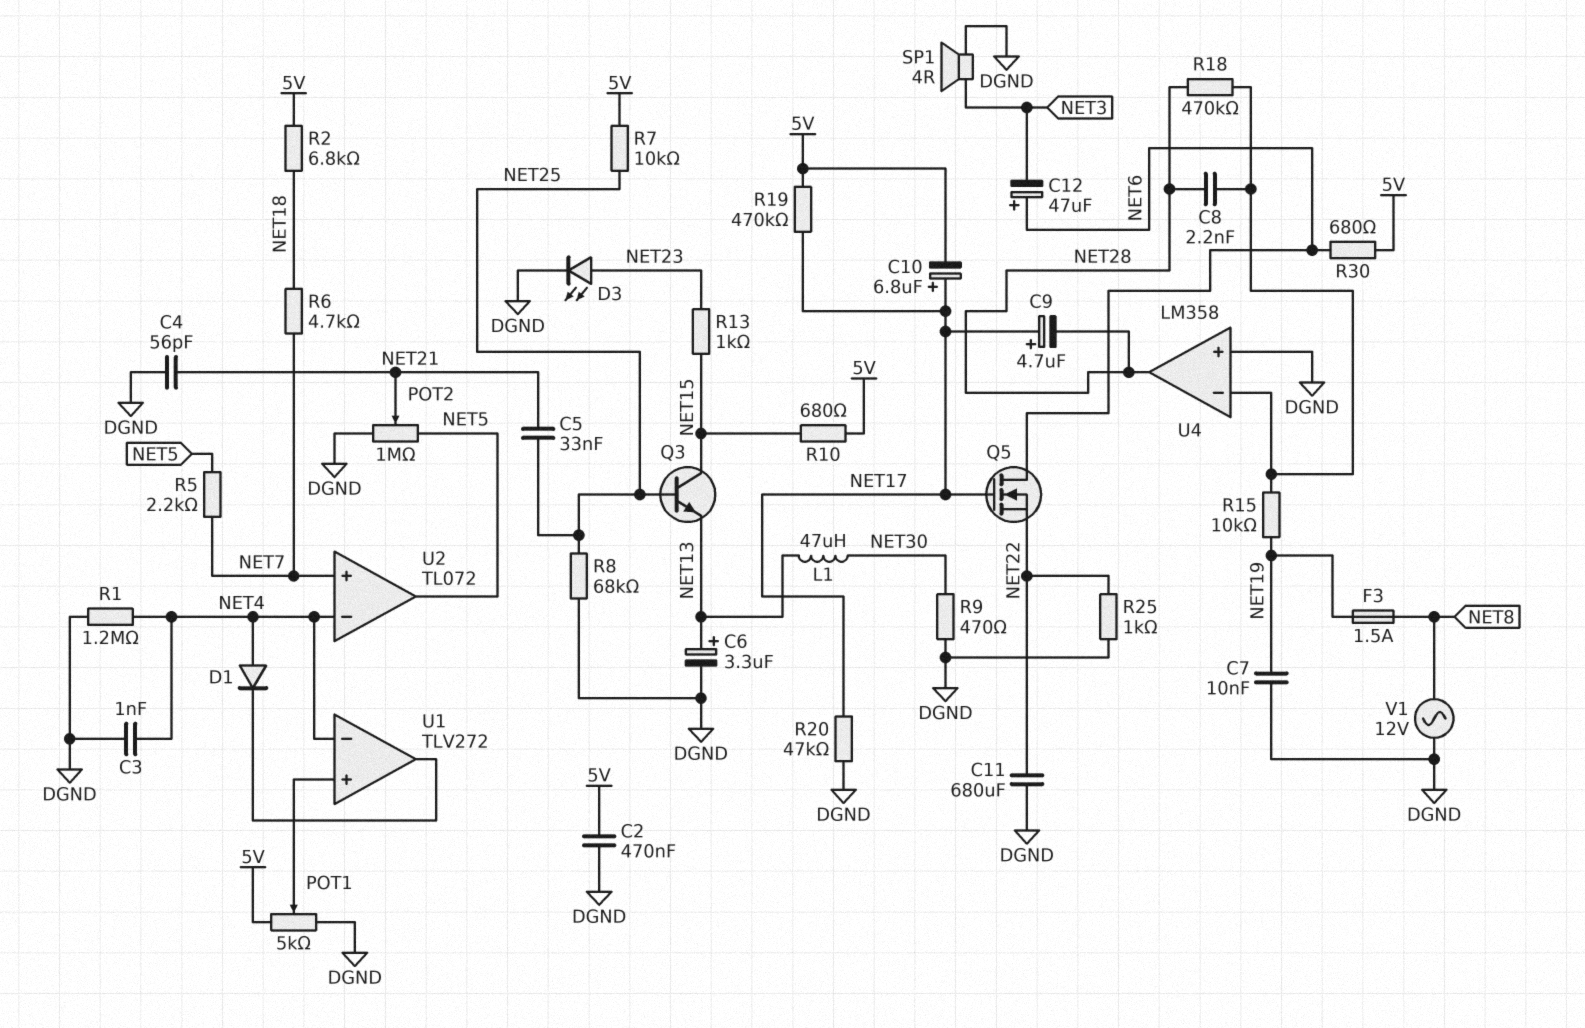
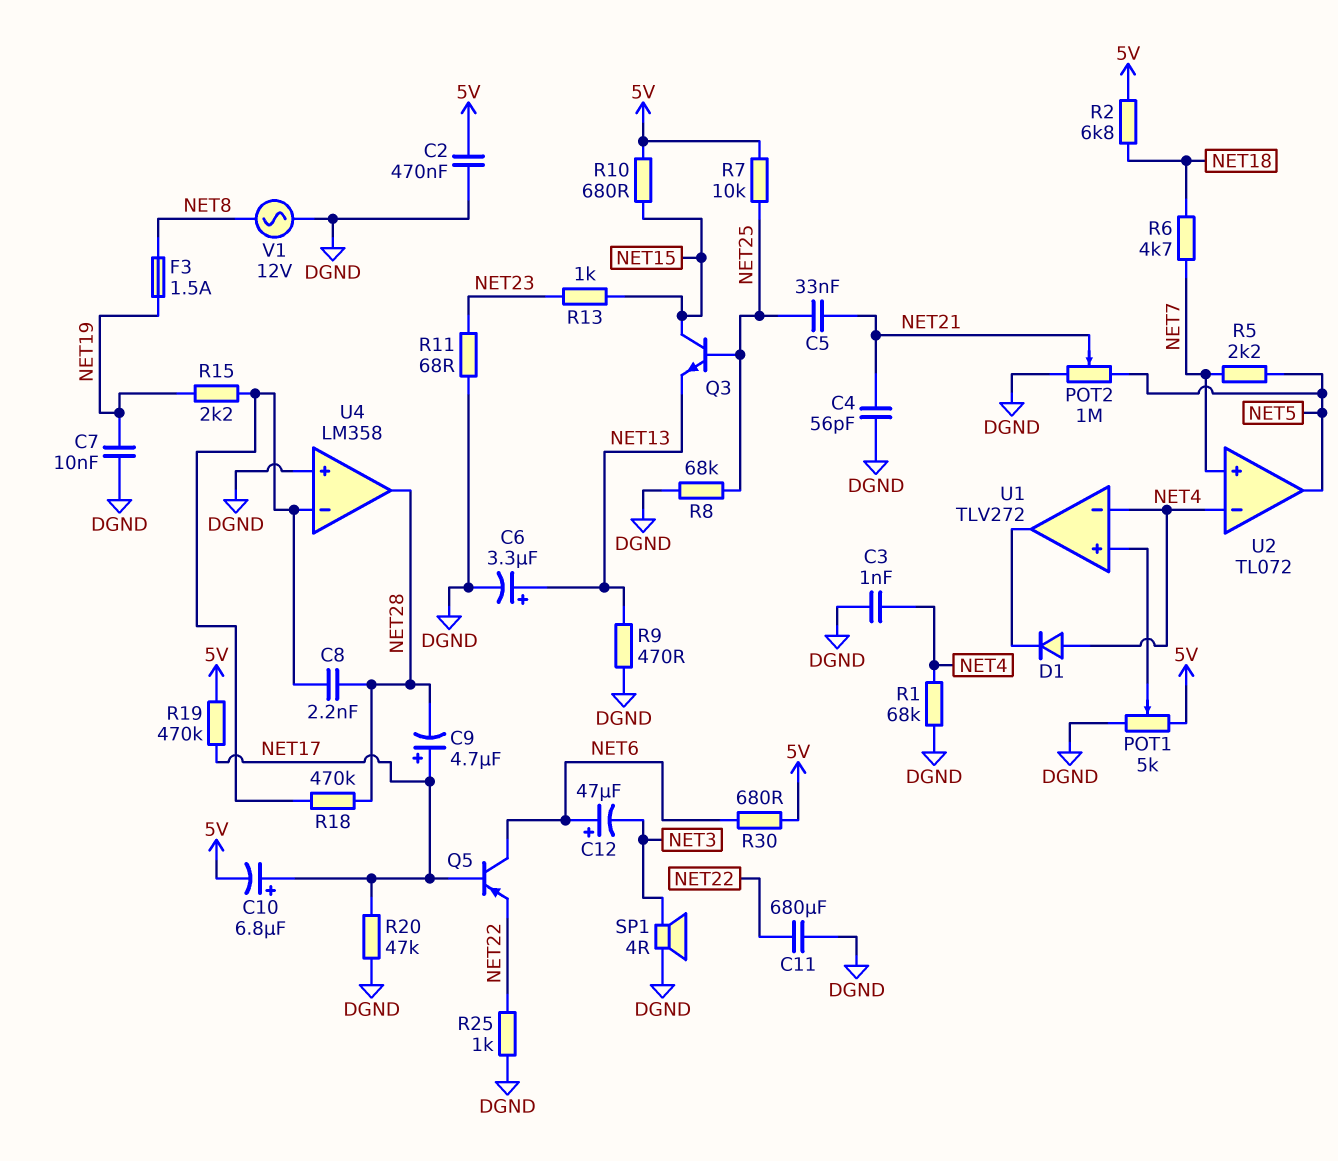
D3: LED (A NET23, K DGND) -> none
L1: 47uH (NET13, NET30) -> none
Q5: NMOS (G NET17, D NET6, S NET22) -> PNP (B NET17, C NET6, E NET22)
R1: 1.2M (DGND, NET4) -> 68k (DGND, NET4)
R9: 470 (DGND, NET30) -> 470 (DGND, NET13)
R11: none -> 68 (DGND, NET23)
R15: 10k (NET19, U4/in-) -> 2.2k (NET19, U4/in-)

